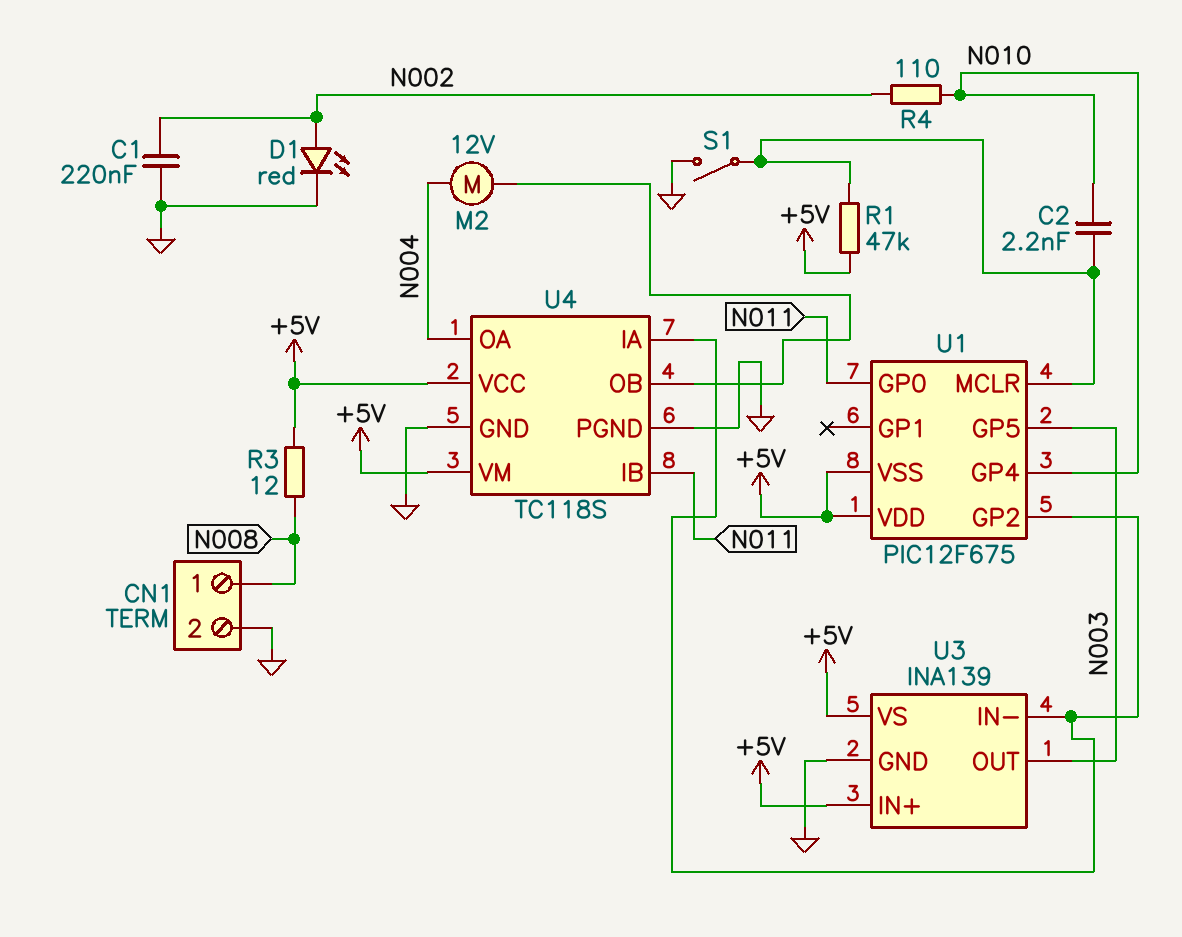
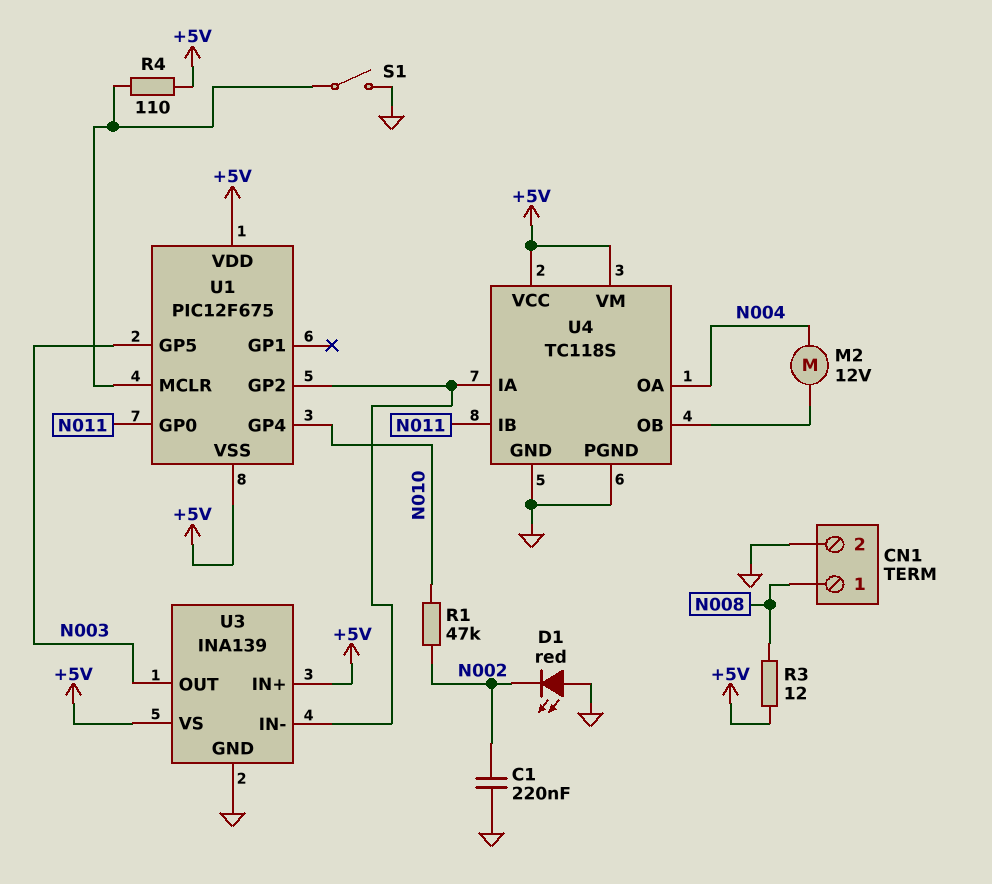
C2: 2.2nF (N010, U1/MCLR) -> none
D1: LED red (A N002, K GND) -> LED red (A GND, K N002)
R1: 47k (+5V, U1/MCLR) -> 47k (N002, N010)
R4: 110 (N002, N010) -> 110 (+5V, U1/MCLR)

